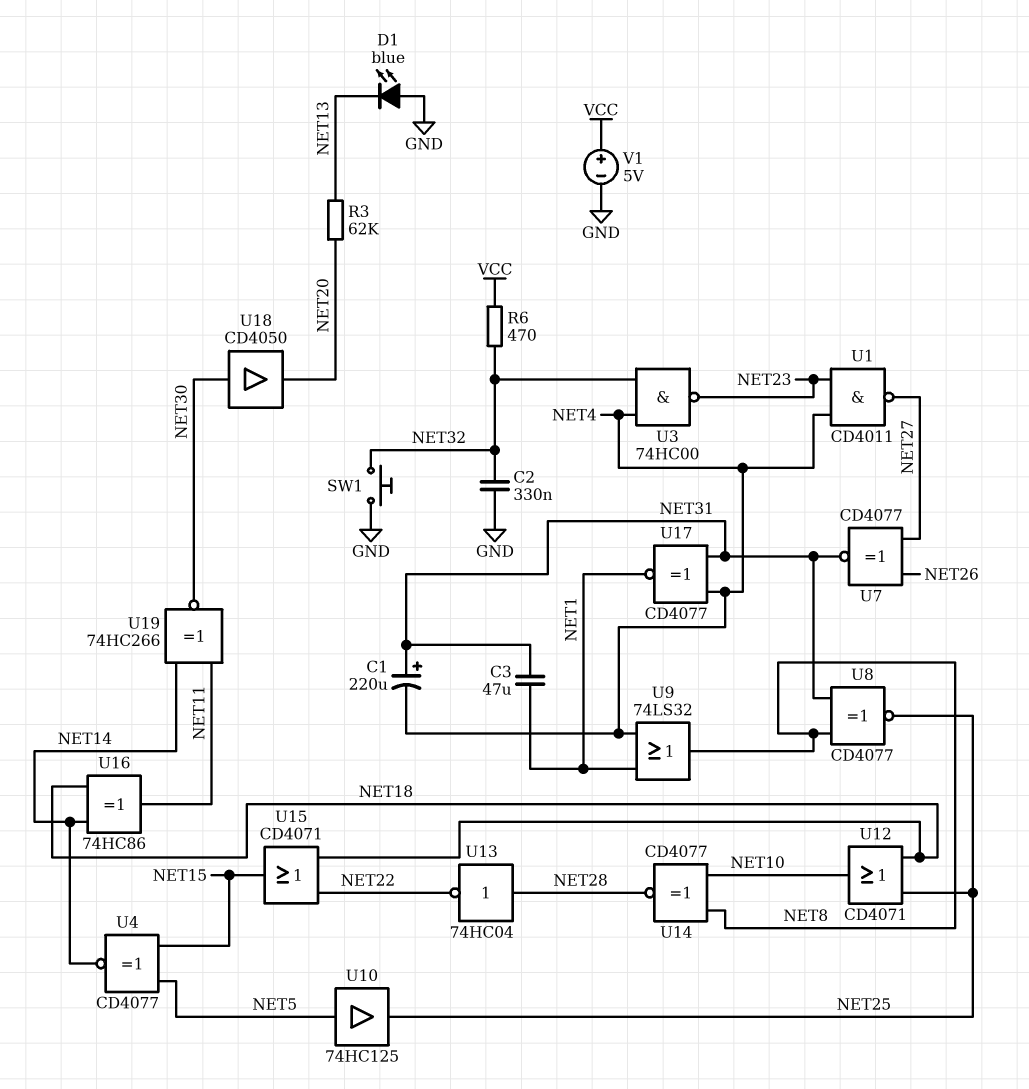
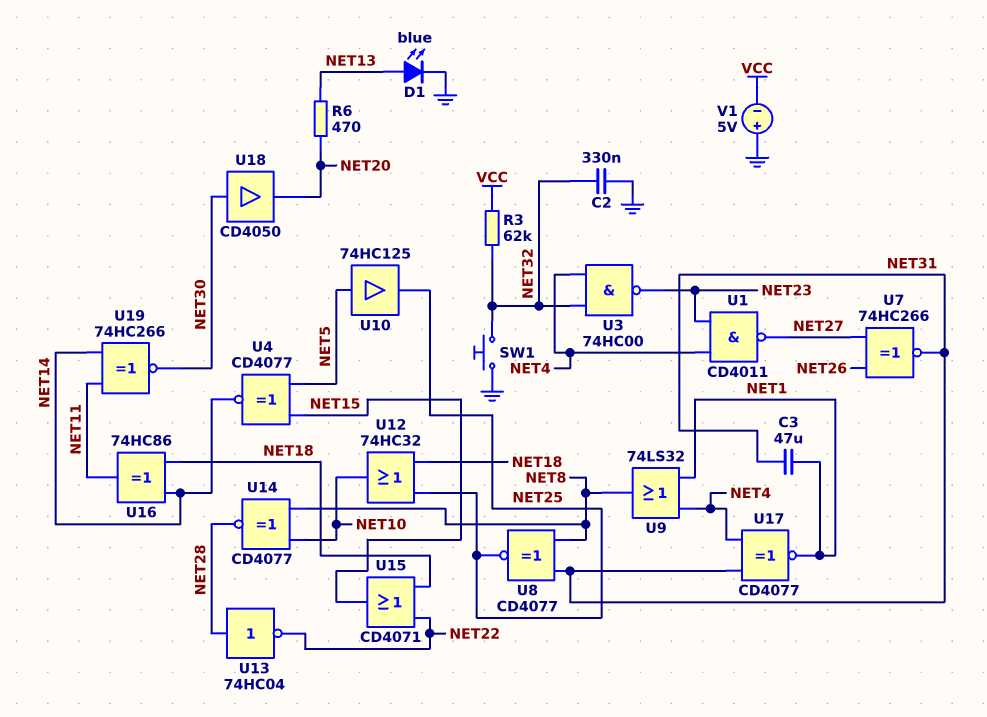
C1: 220uF (plus NET31, minus NET4) -> none
D1: LED blue (A GND, K NET13) -> LED blue (A NET13, K GND)
R3: 62k (NET13, NET20) -> 62k (NET32, VCC)
R6: 470 (NET32, VCC) -> 470 (NET13, NET20)
U7: XNOR CD4077 (in NET26, in NET27, out NET31) -> XNOR 74HC266 (in NET26, in NET27, out NET31)
U12: OR CD4071 (in NET18, in NET25, out NET10) -> OR 74HC32 (in NET18, in NET25, out NET10)
V1: 5V (plus VCC, minus GND) -> 5V (plus GND, minus VCC)

